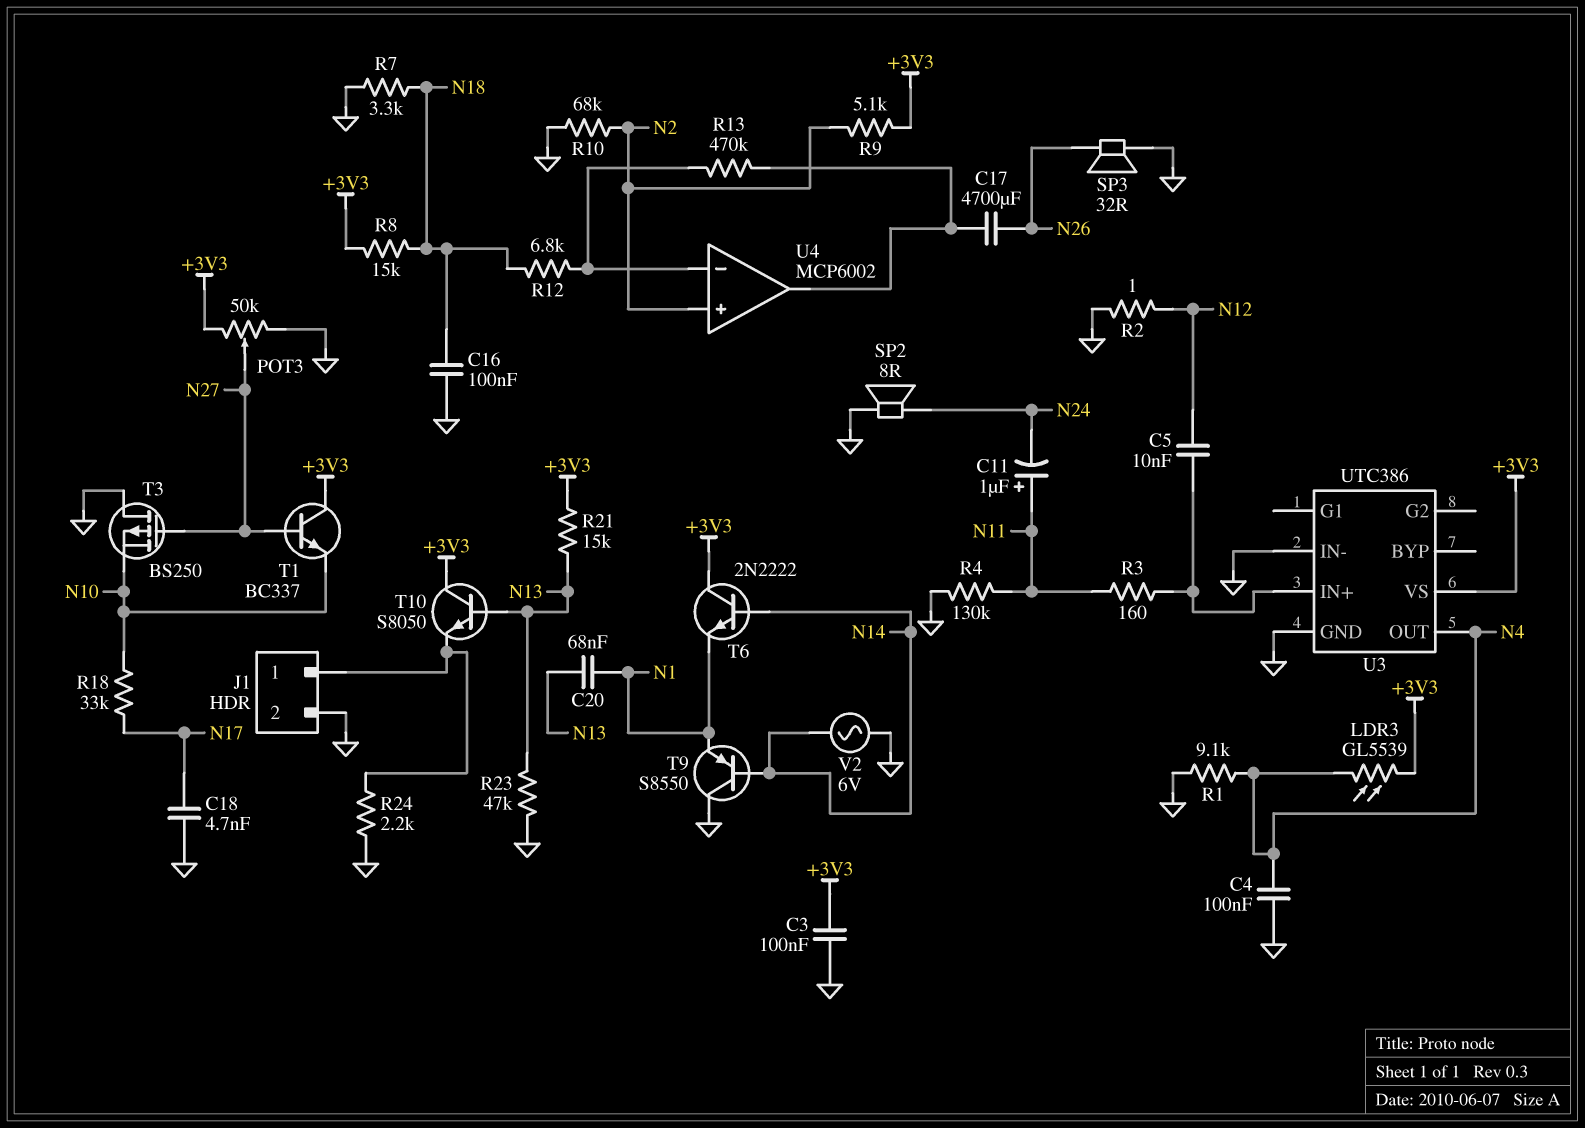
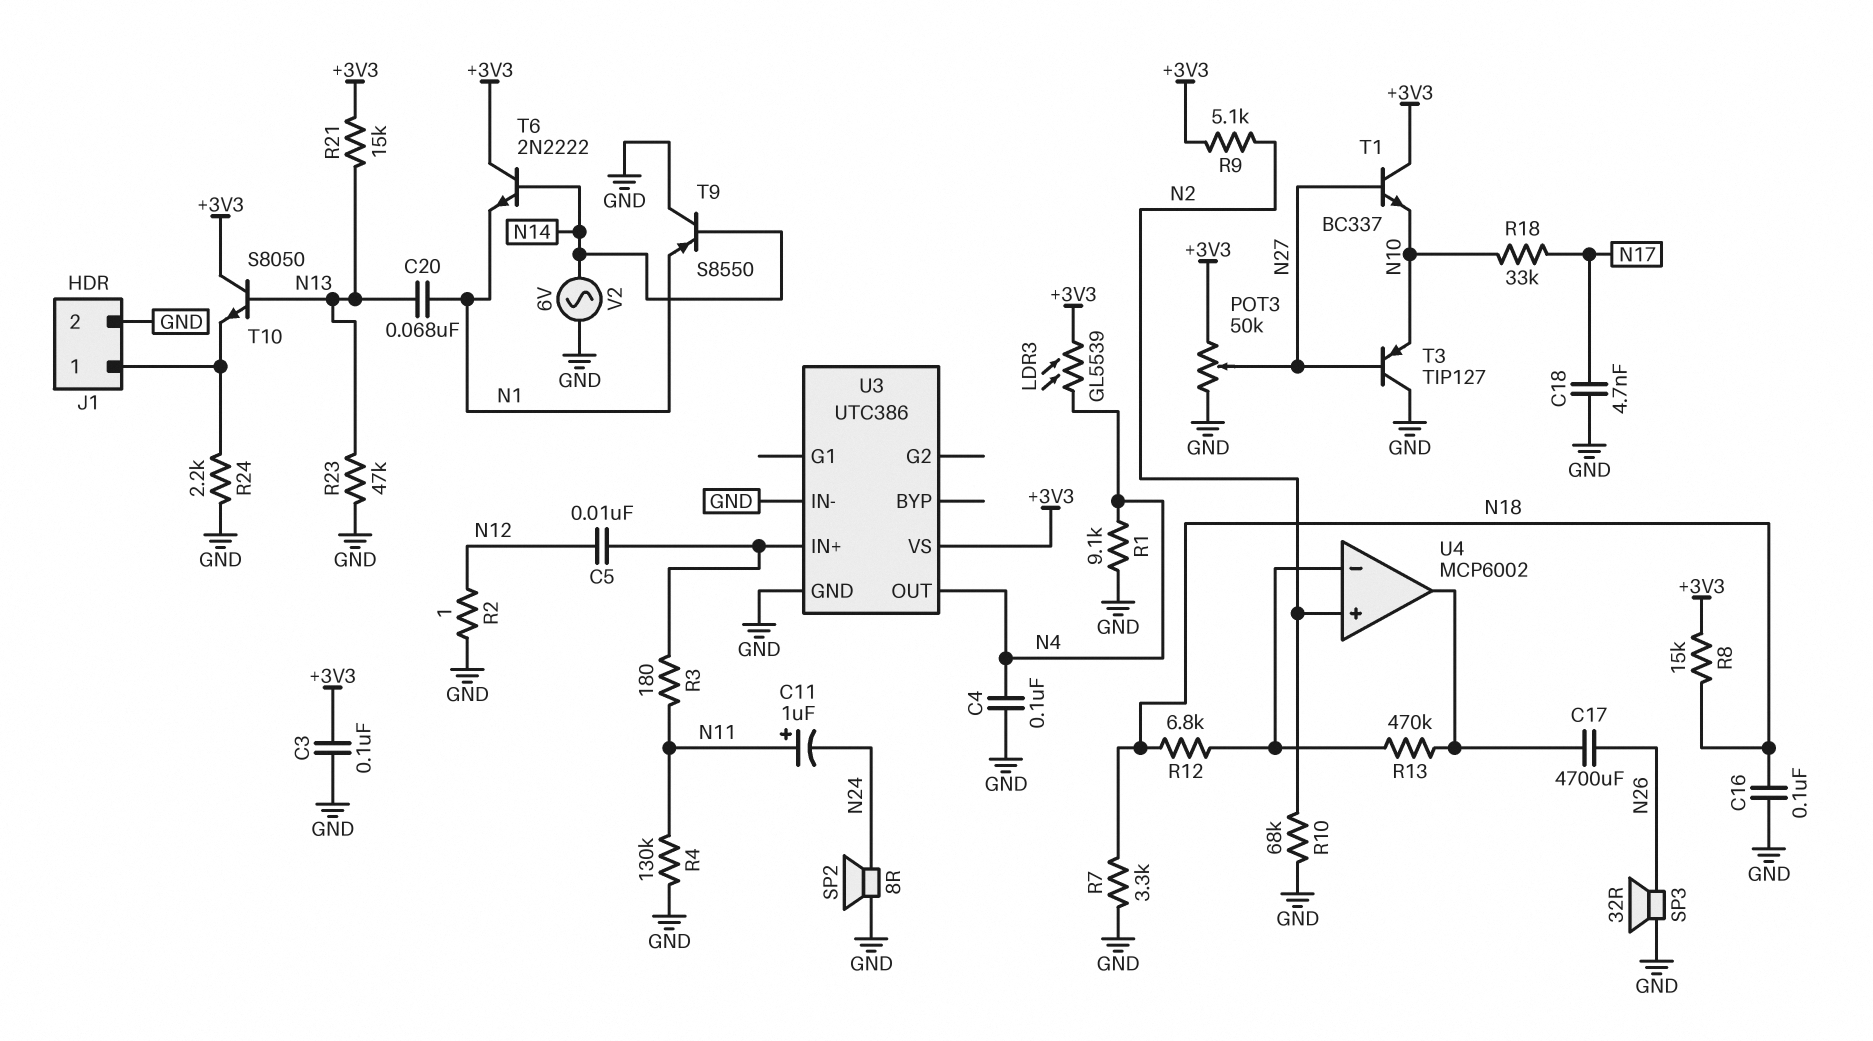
R3: 160 (N11, U3/IN+) -> 180 (N11, U3/IN+)
T3: PMOS BS250 (G N27, D GND, S N10) -> PNP TIP127 (B N27, C GND, E N10)

